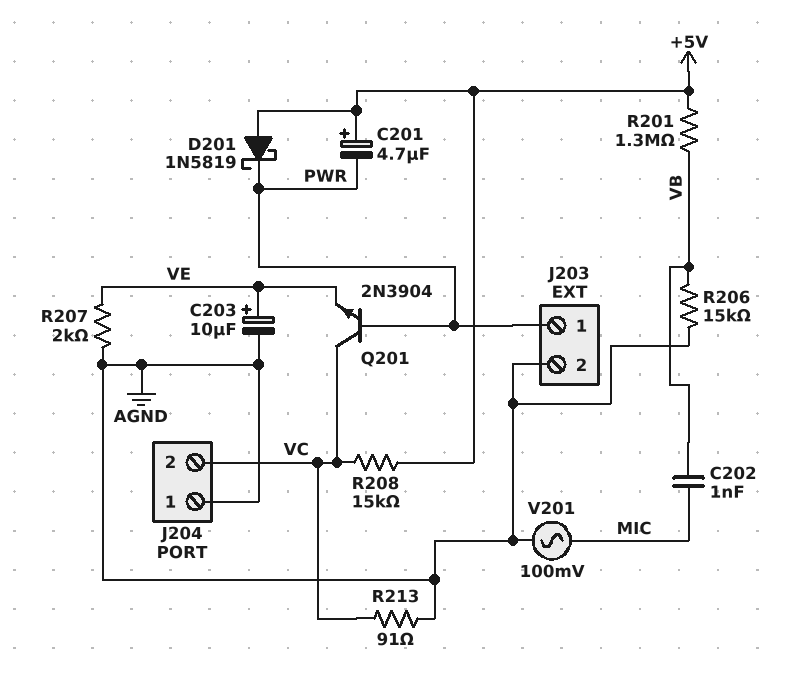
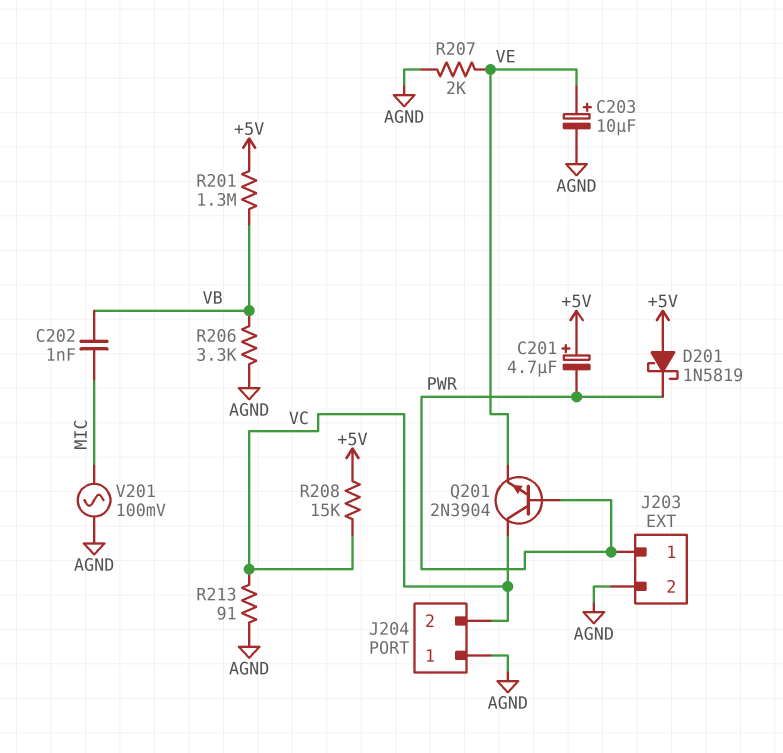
R206: 15k (AGND, VB) -> 3.3k (AGND, VB)

